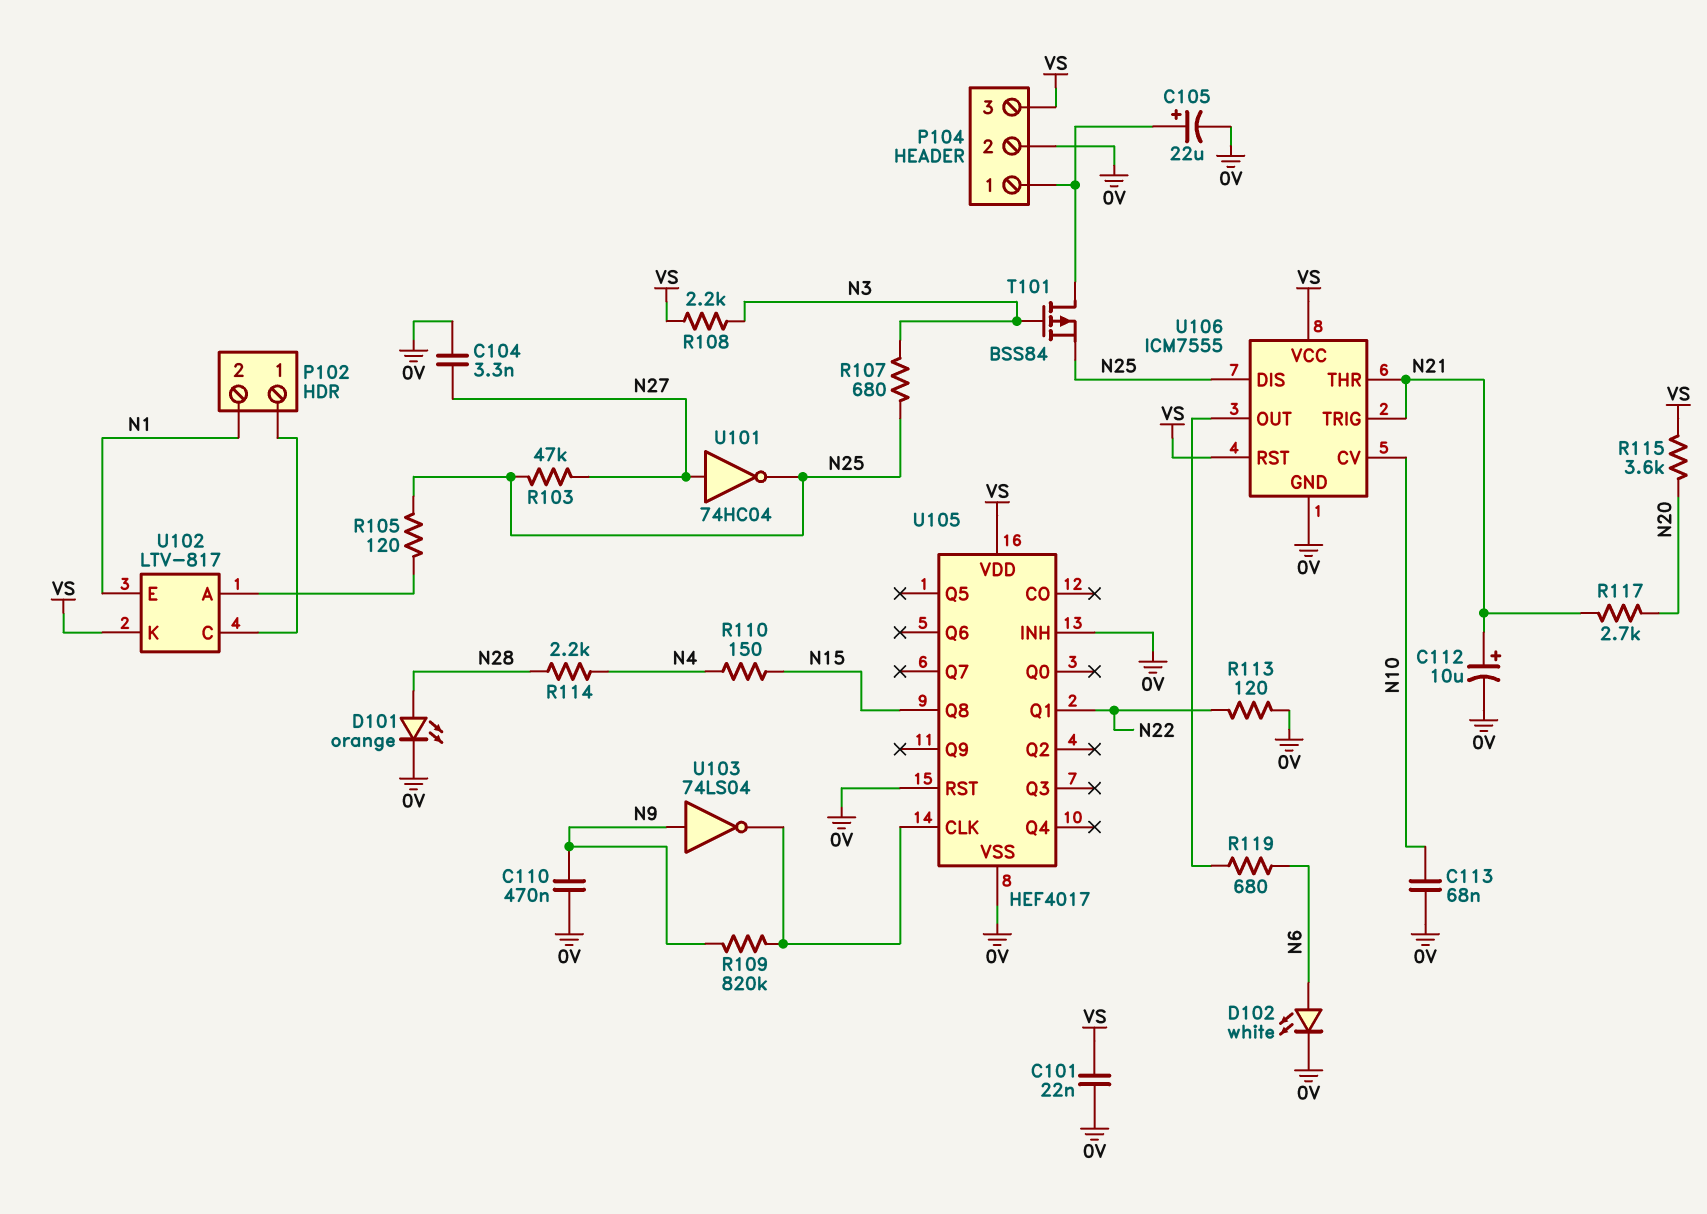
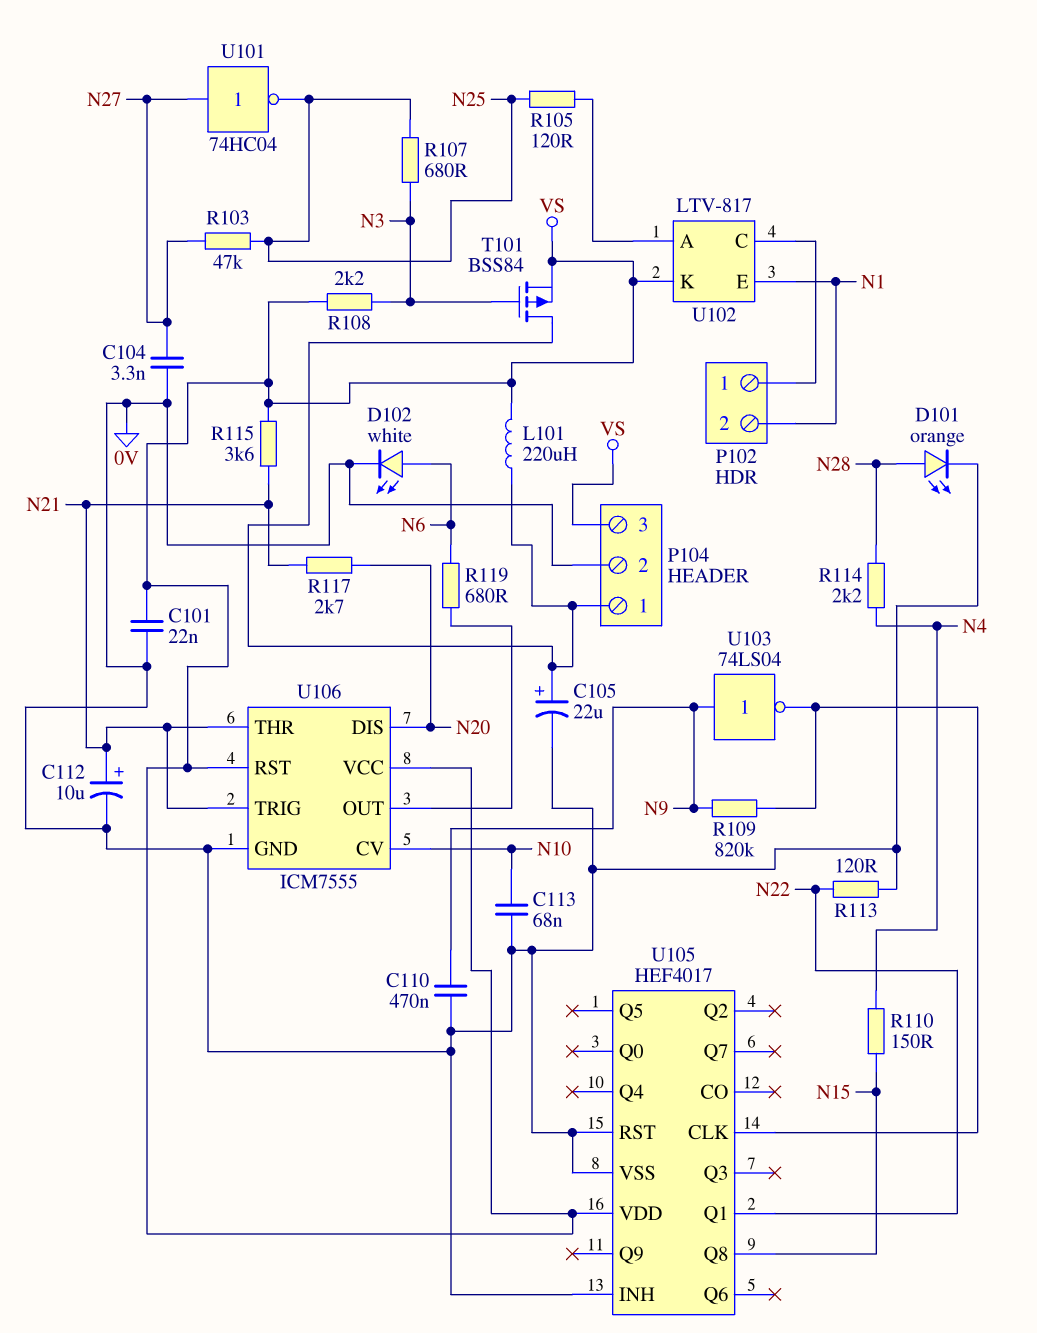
L101: none -> 220uH (P104/1, VS)
R115: 3.6k (N20, VS) -> 3.6k (N21, VS)
T101: PMOS BSS84 (G N3, D P104/1, S N25) -> PMOS BSS84 (G N3, D P104/1, S VS)
U106 pin DIS: N25 -> N20

